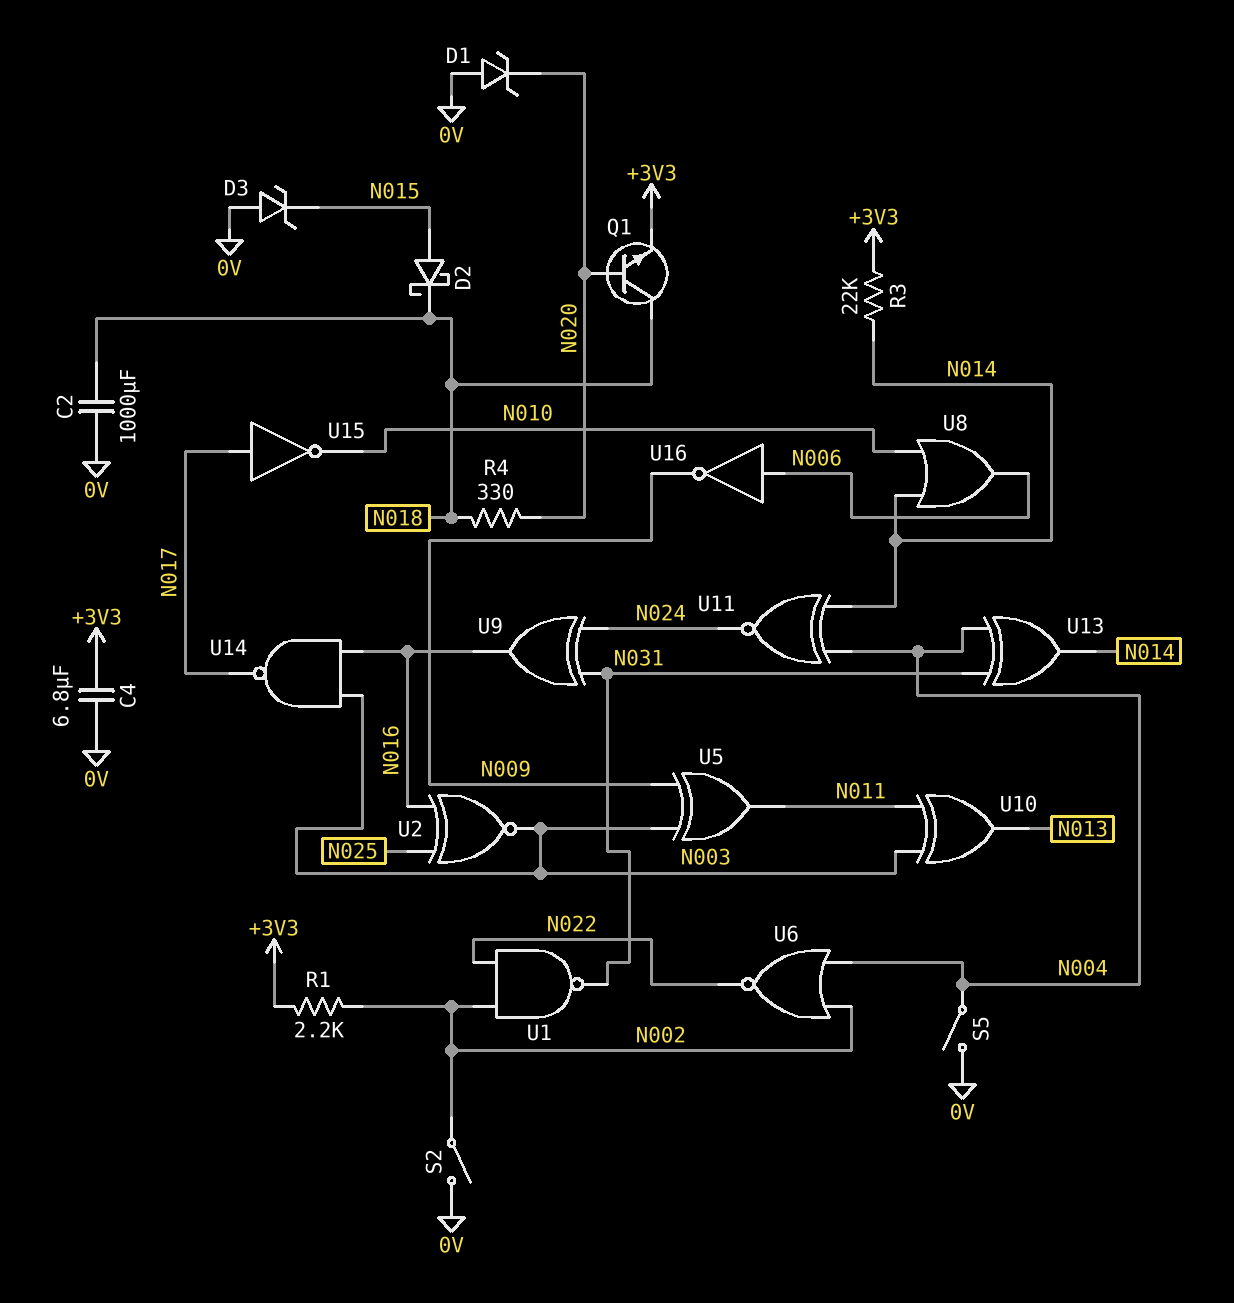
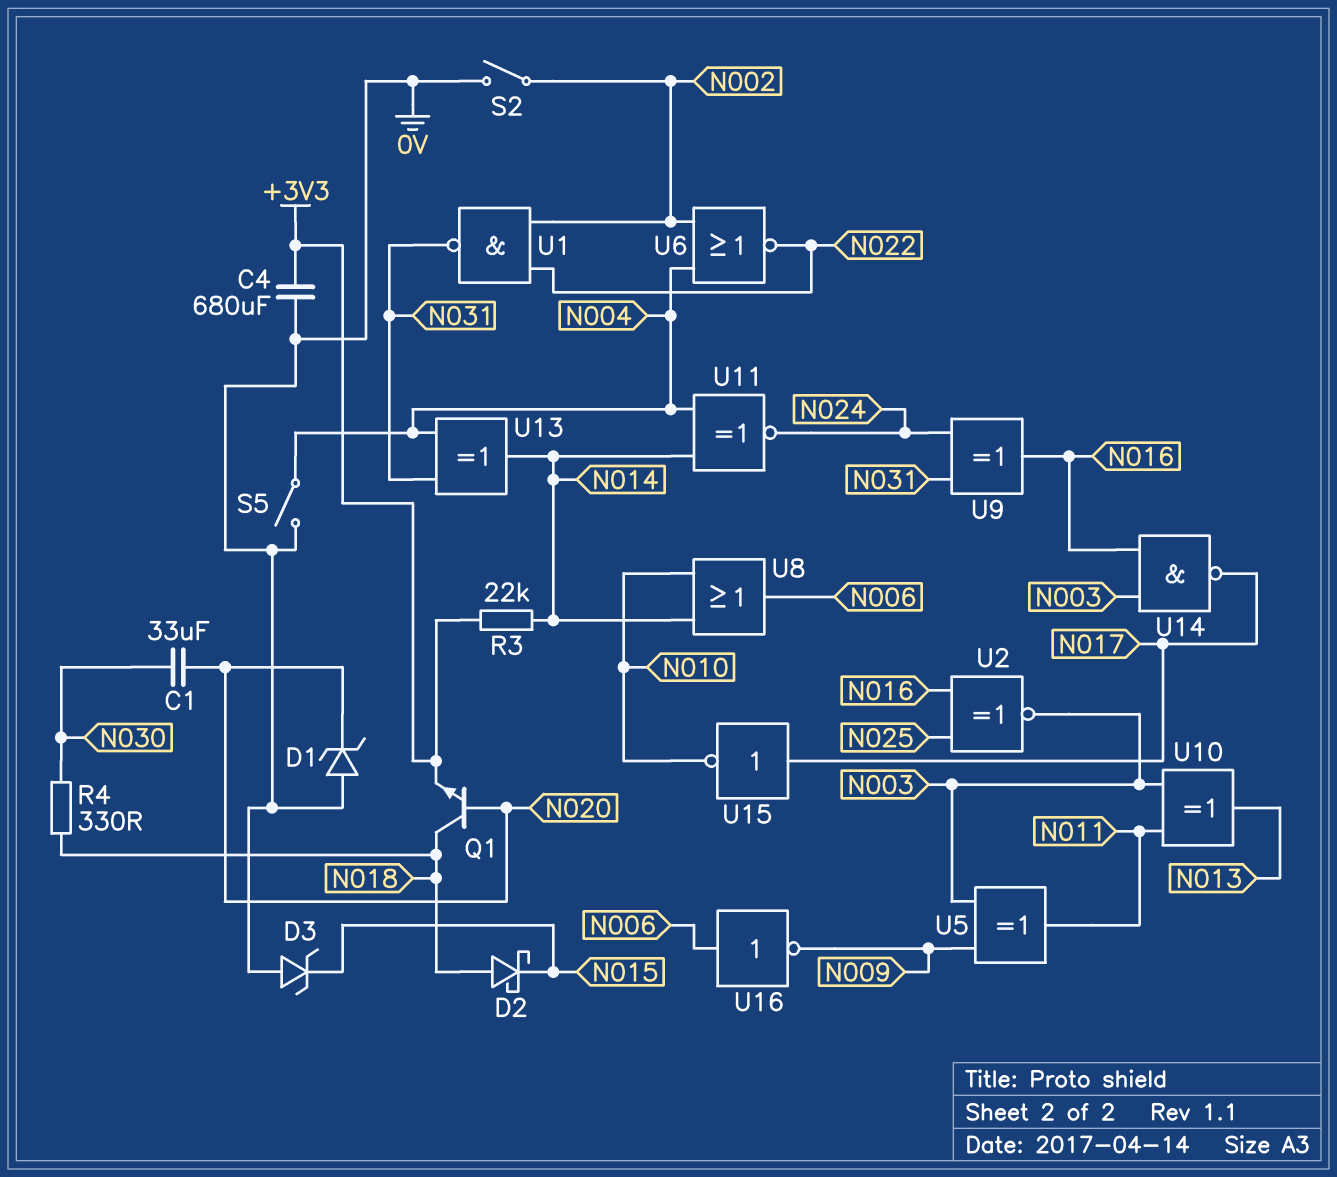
C1: none -> 33uF (N020, N030)
C2: 1000uF (0V, N018) -> none
C4: 6.8uF (+3V3, 0V) -> 680uF (+3V3, 0V)
D2: schottky (A N015, K N018) -> schottky (A N018, K N015)
R1: 2.2k (+3V3, N002) -> none
R4: 330 (N018, N020) -> 330 (N018, N030)

